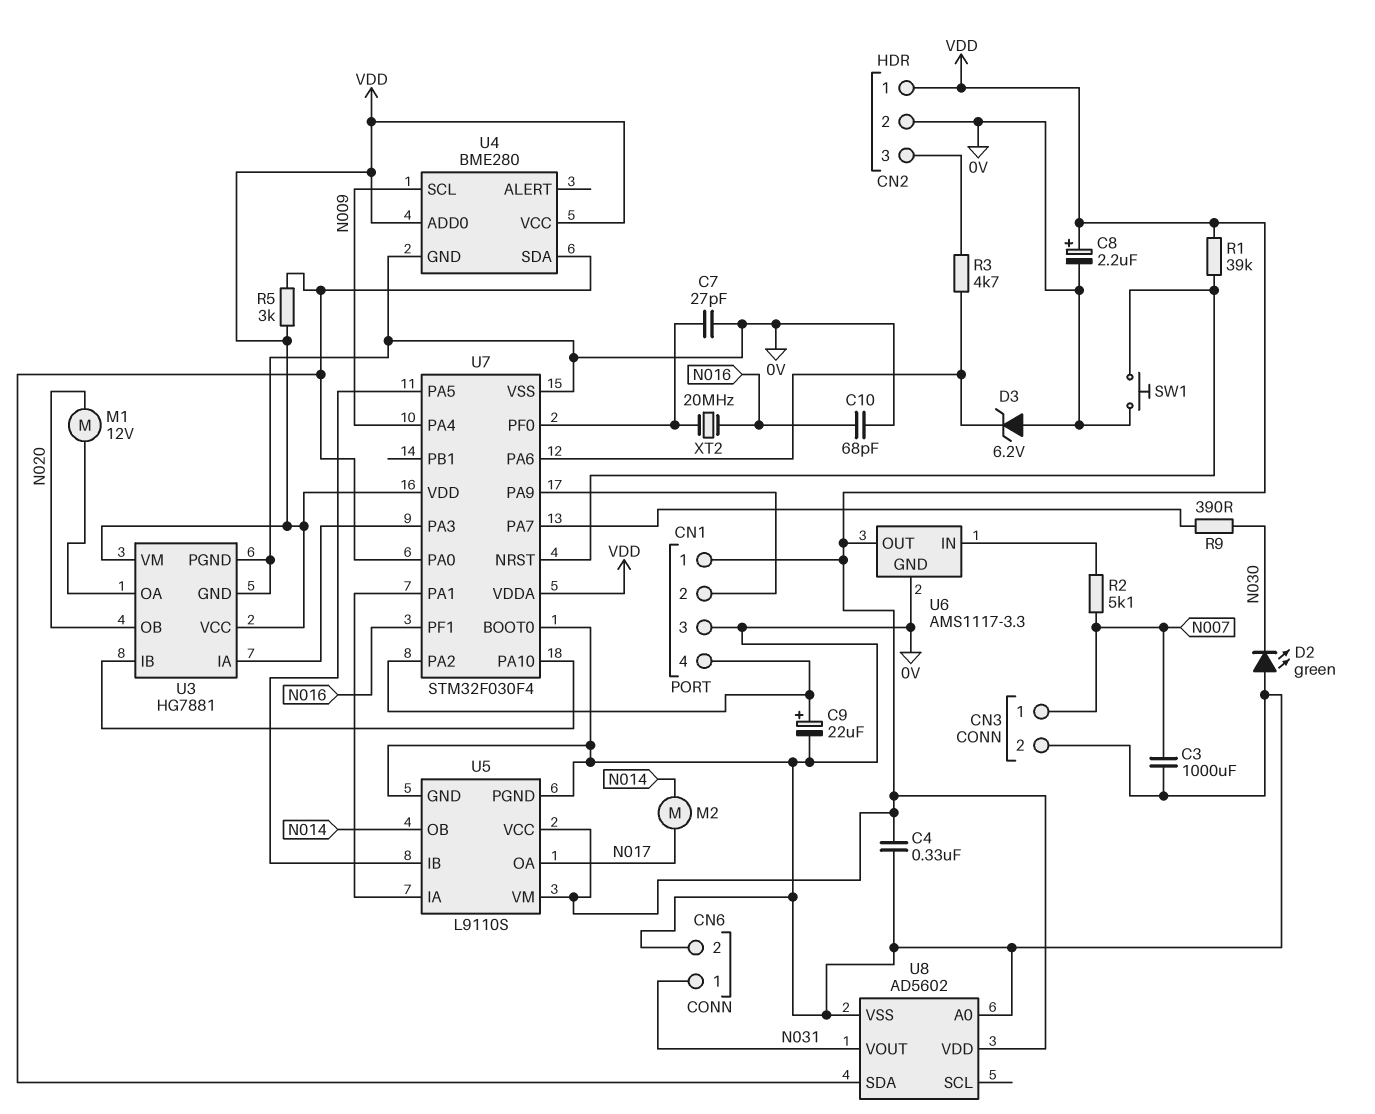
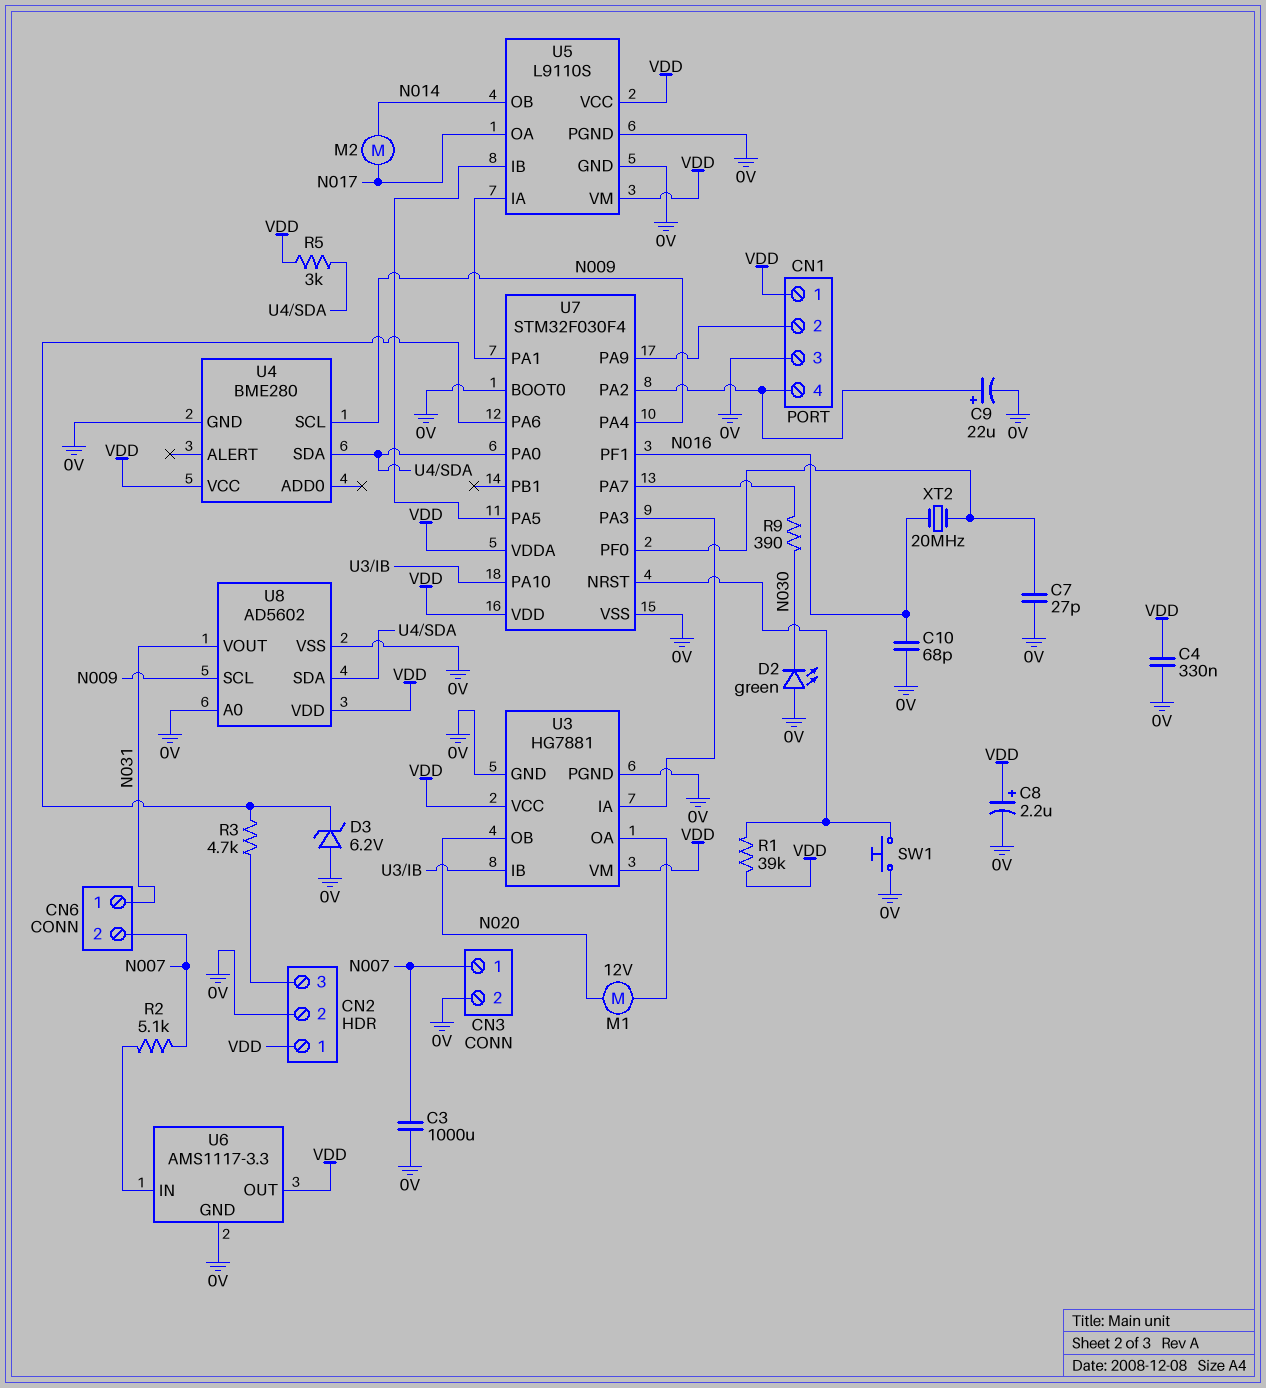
CN6 pin 2: 0V -> N007
U4 pin ADD0: VDD -> none
U8 pin SCL: none -> N009

